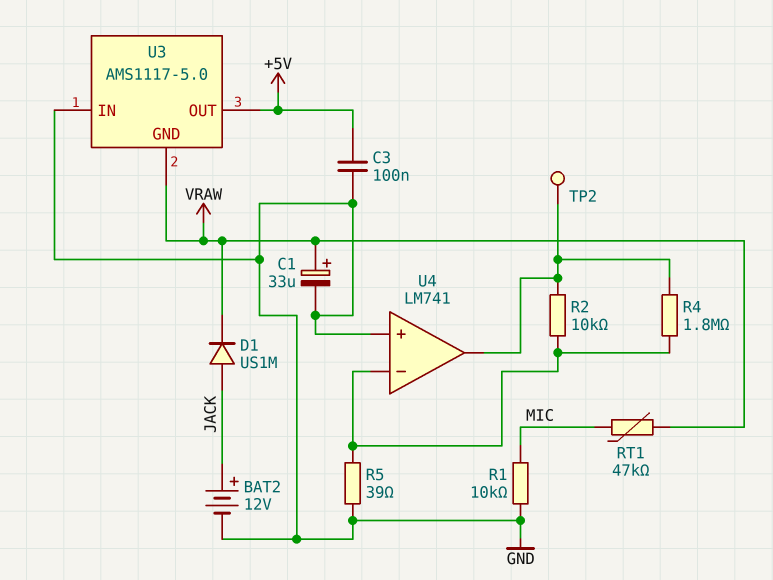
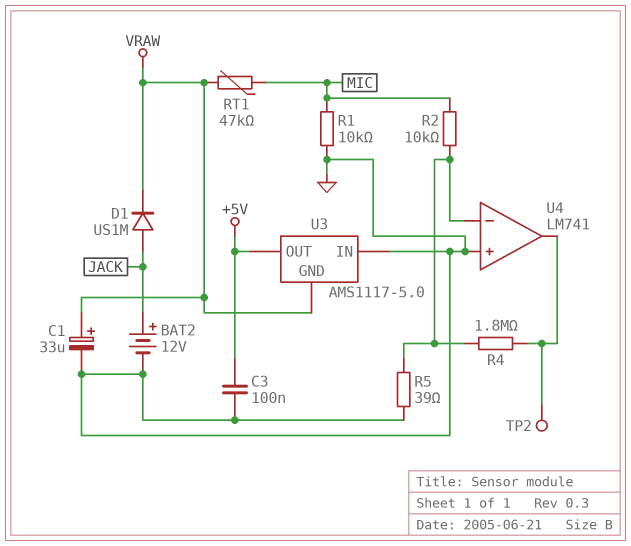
R2: 10k (U4/in-, U4/out) -> 10k (MIC, U4/in-)

